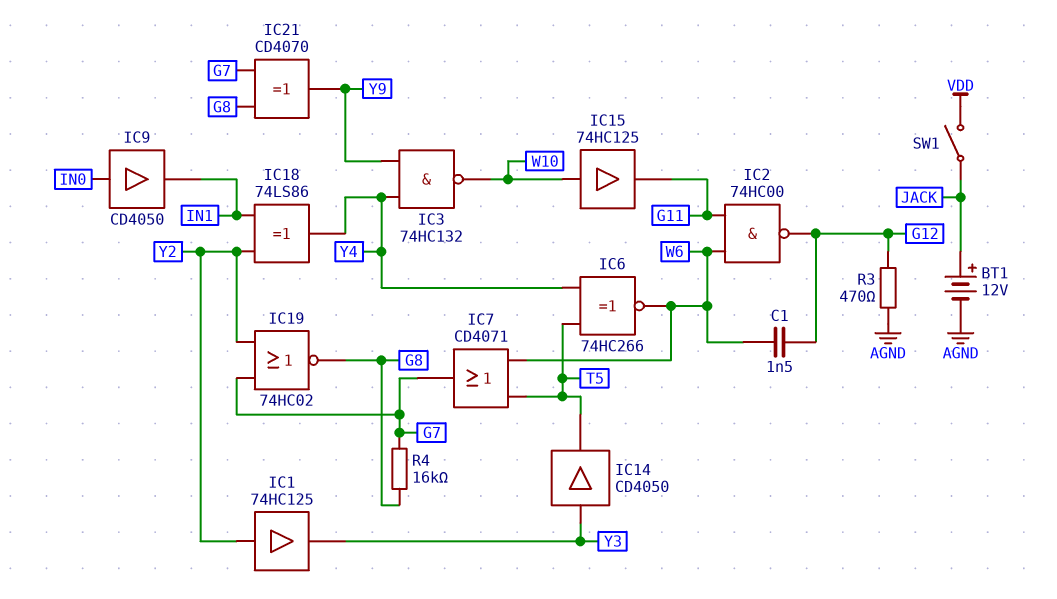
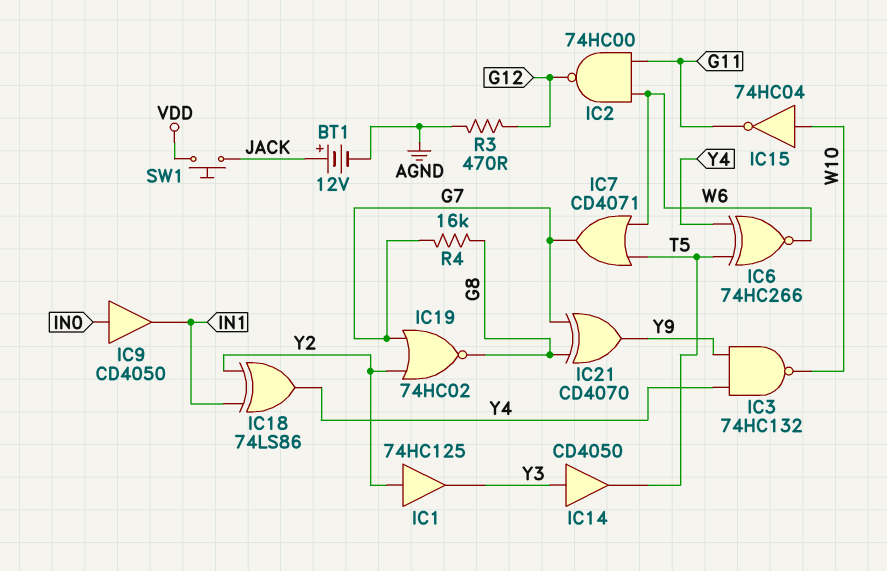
C1: 1.5nF (G12, W6) -> none
IC15: buffer 74HC125 (in W10, out G11) -> NOT 74HC04 (in W10, out G11)
SW1: switch (JACK, VDD) -> button (JACK, VDD)

